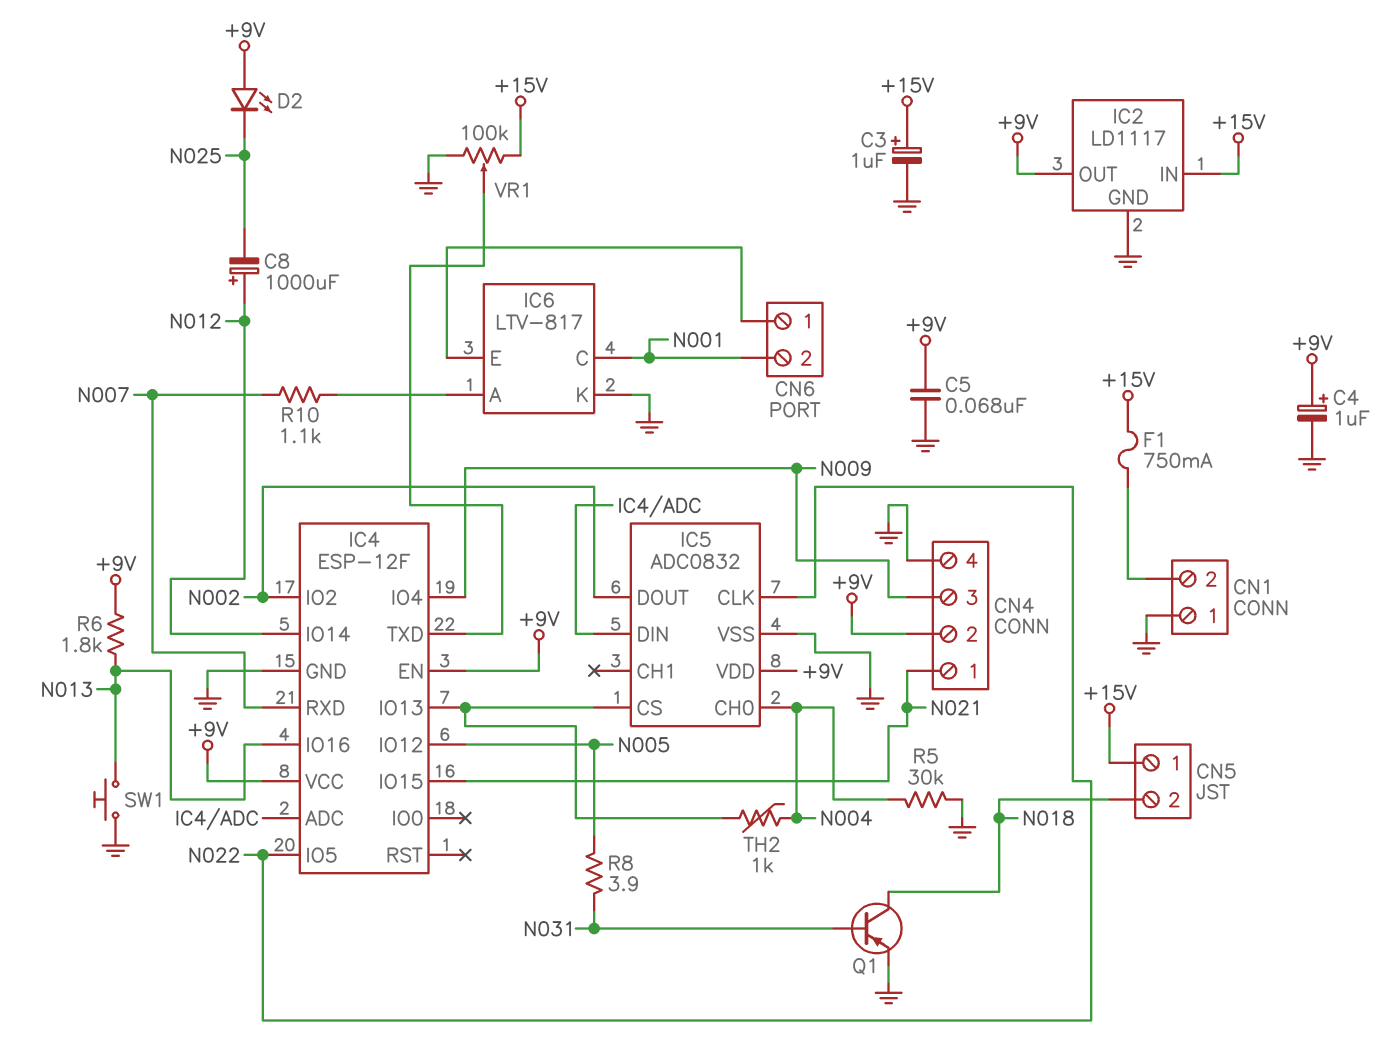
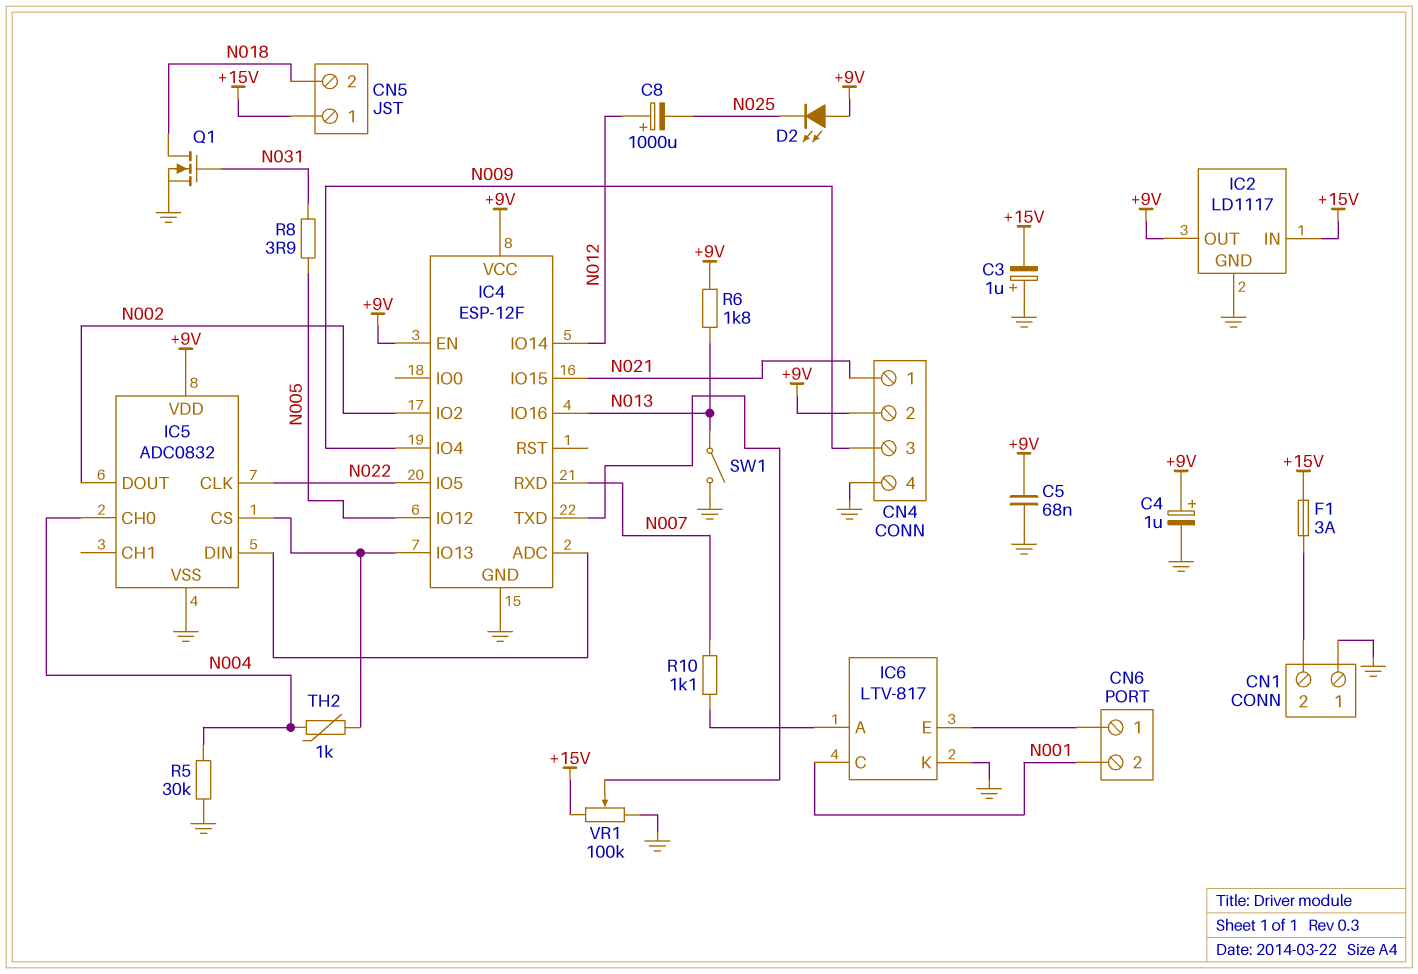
C3: 1uF (plus +15V, minus GND) -> 1uF (plus GND, minus +15V)
F1: 750mA (+15V, CN1/2) -> 3A (+15V, CN1/2)
Q1: PNP (B N031, C N018, E GND) -> NMOS (G N031, D N018, S GND)
SW1: button (GND, N013) -> switch (GND, N013)

